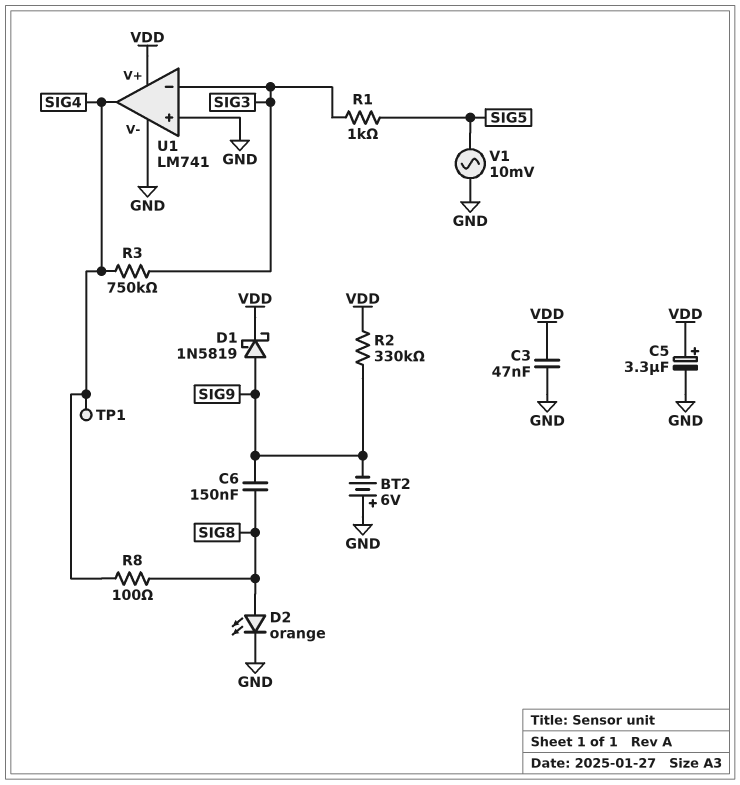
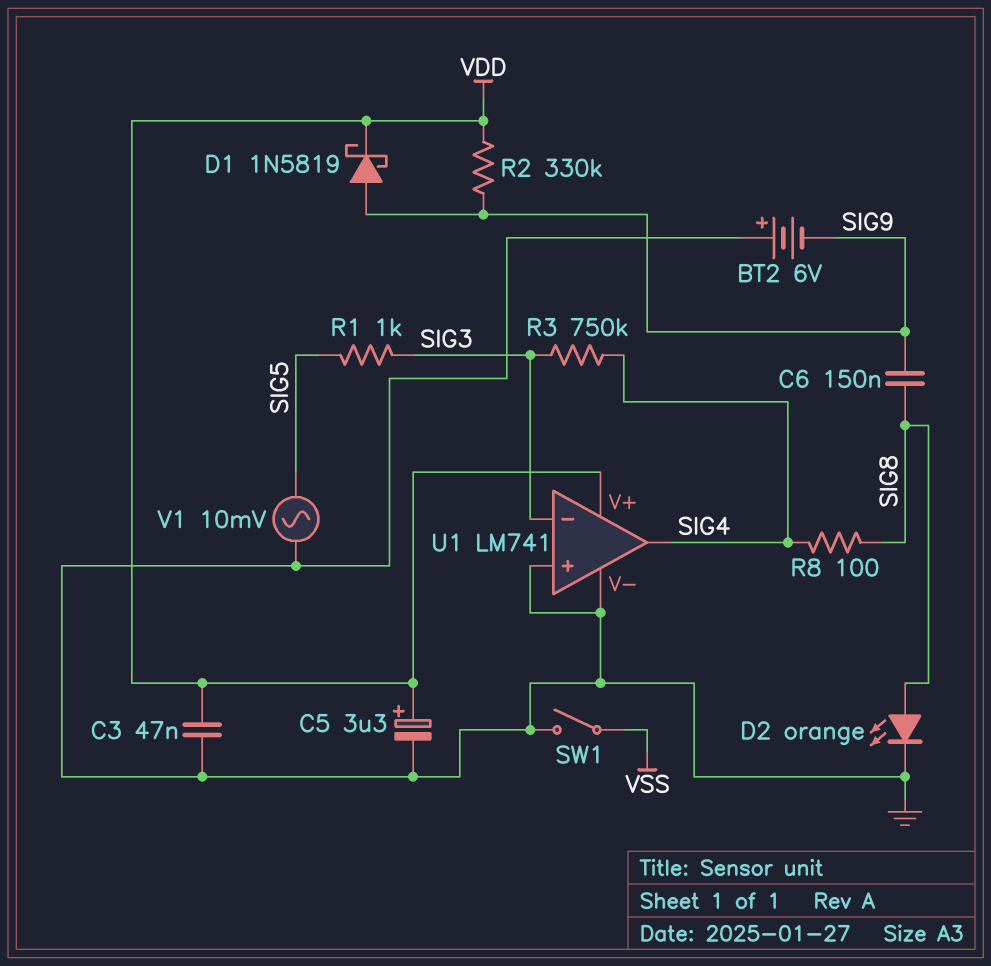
SW1: none -> switch (GND, VSS)
TP1: test point (SIG4) -> none

